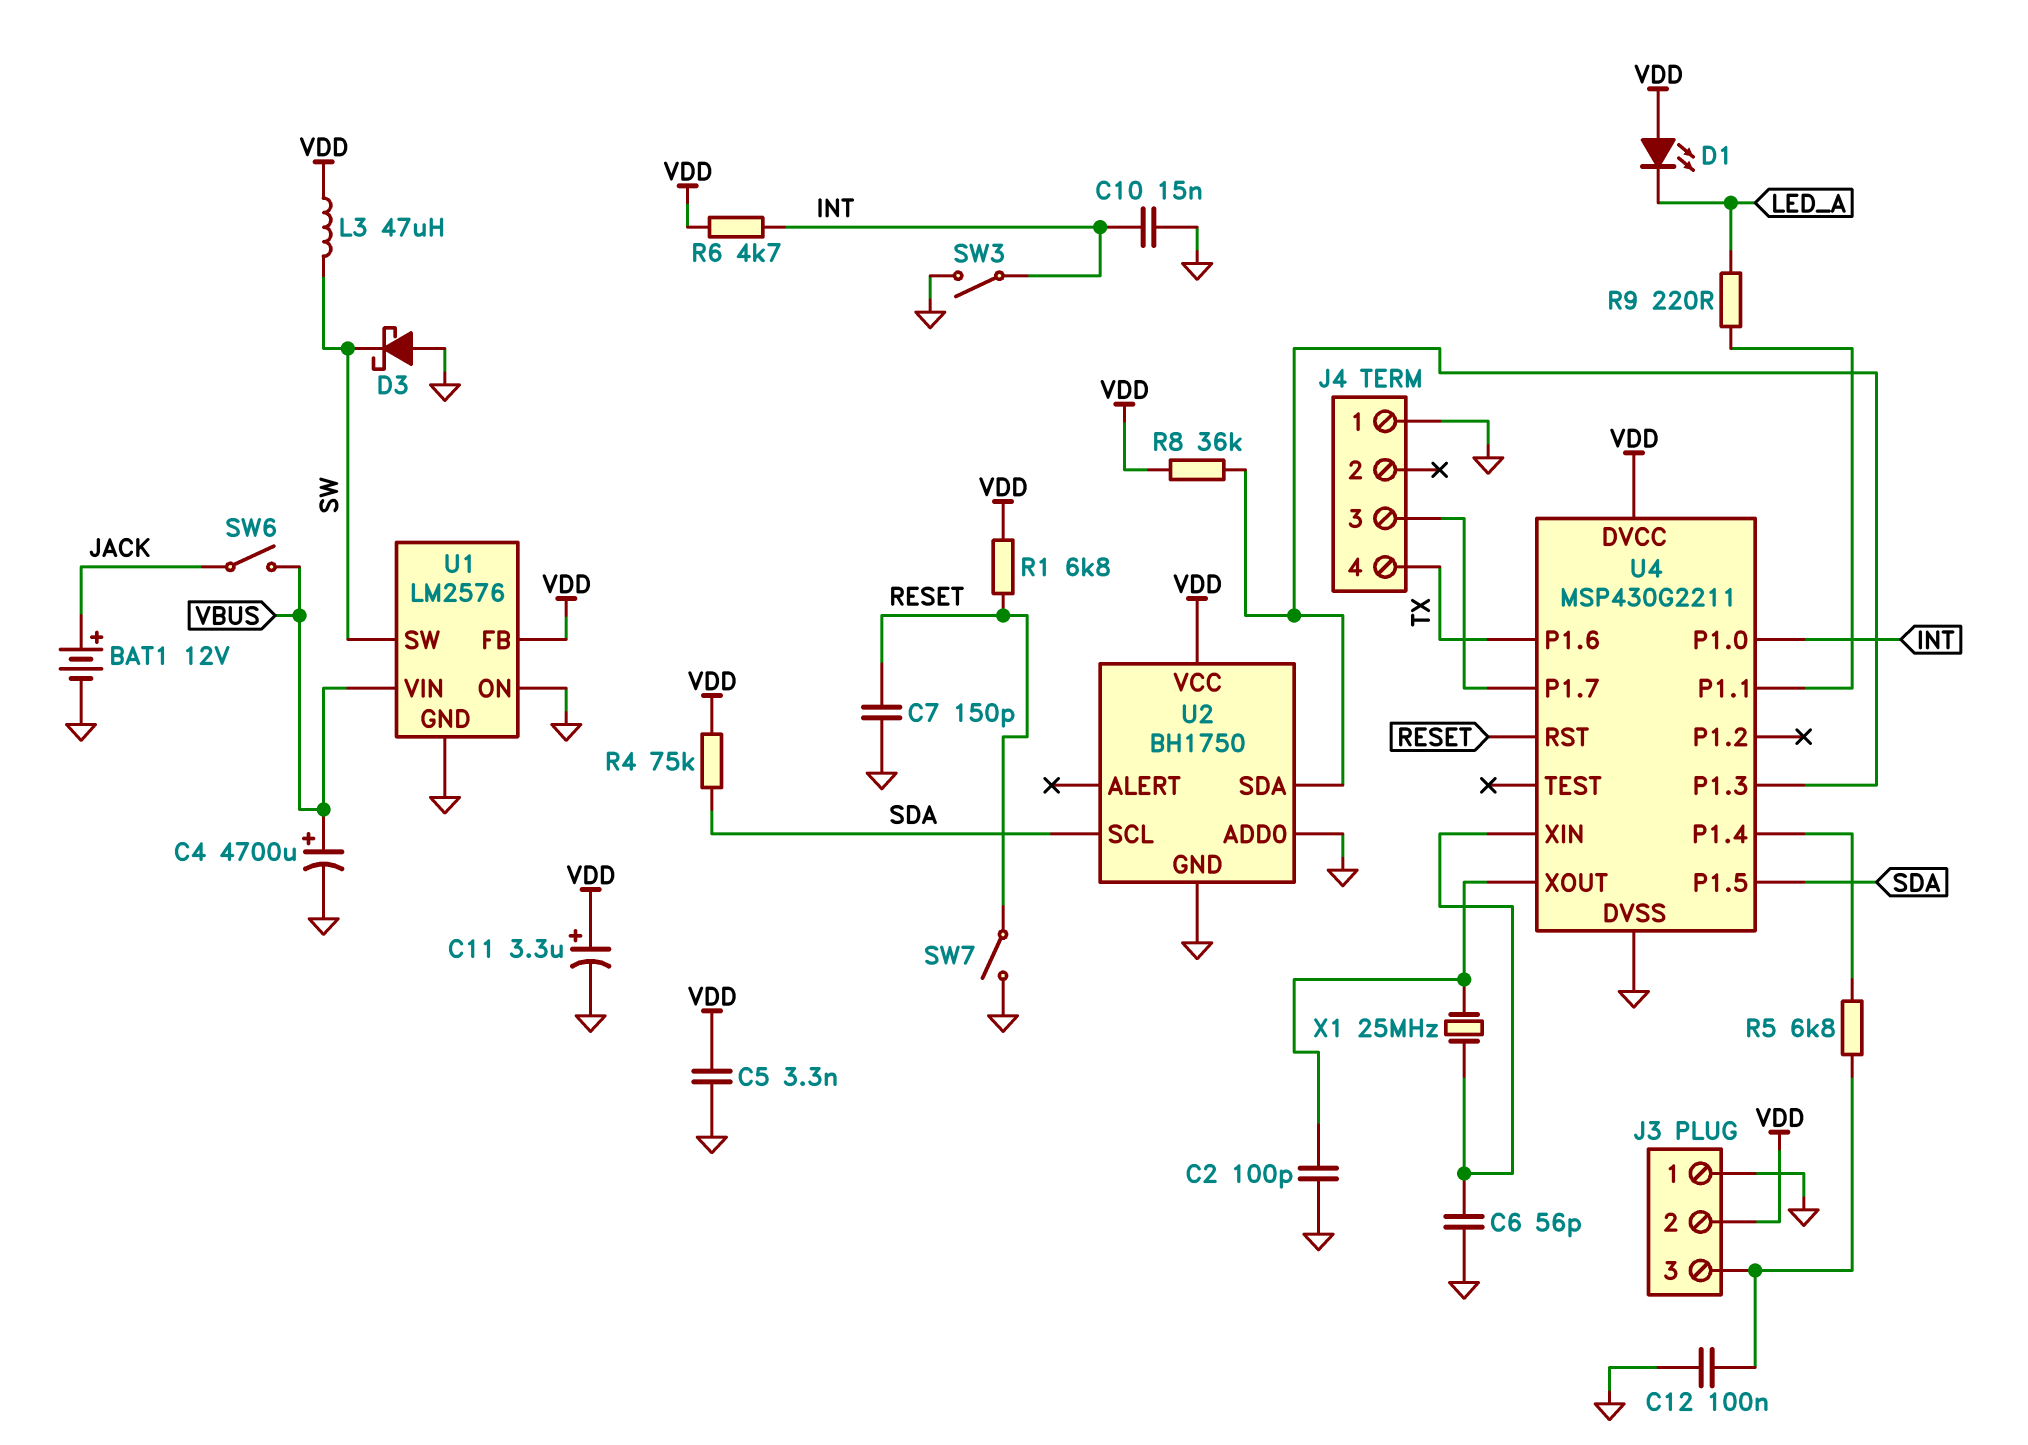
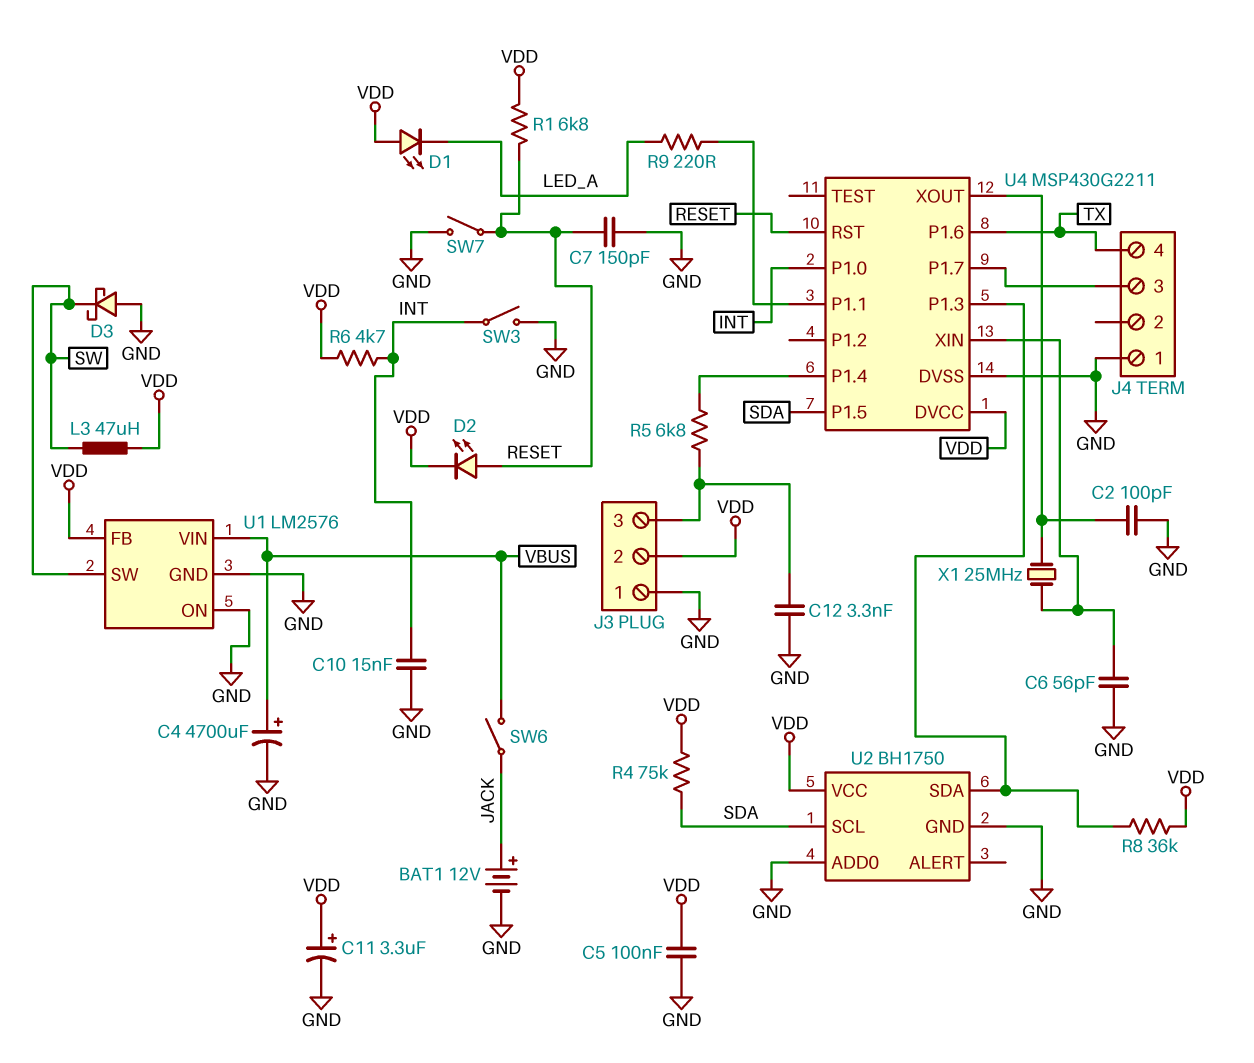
C5: 3.3nF (GND, VDD) -> 100nF (GND, VDD)
C12: 100nF (GND, J3/3) -> 3.3nF (GND, J3/3)
D2: none -> LED (A RESET, K VDD)

